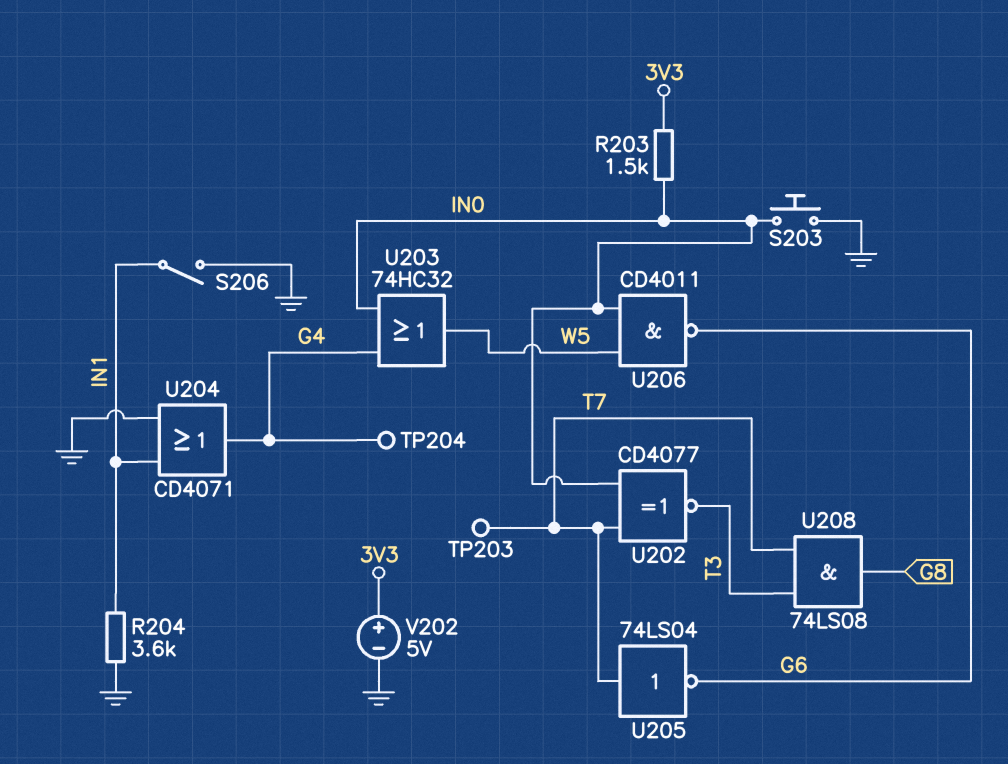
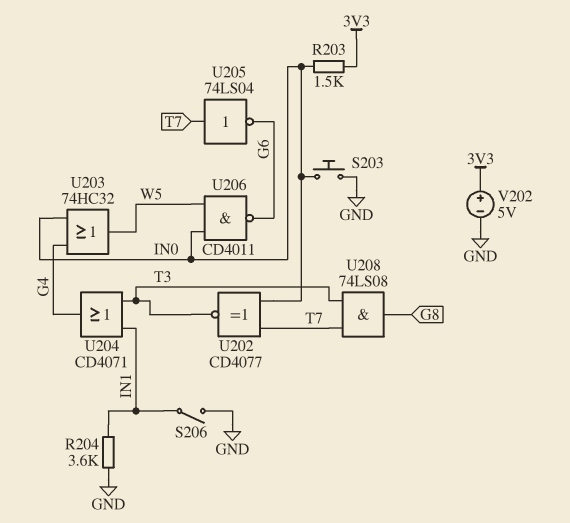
TP203: test point (T7) -> none
TP204: test point (G4) -> none
U204: OR CD4071 (in GND, in IN1, out G4) -> OR CD4071 (in IN1, in T3, out G4)

